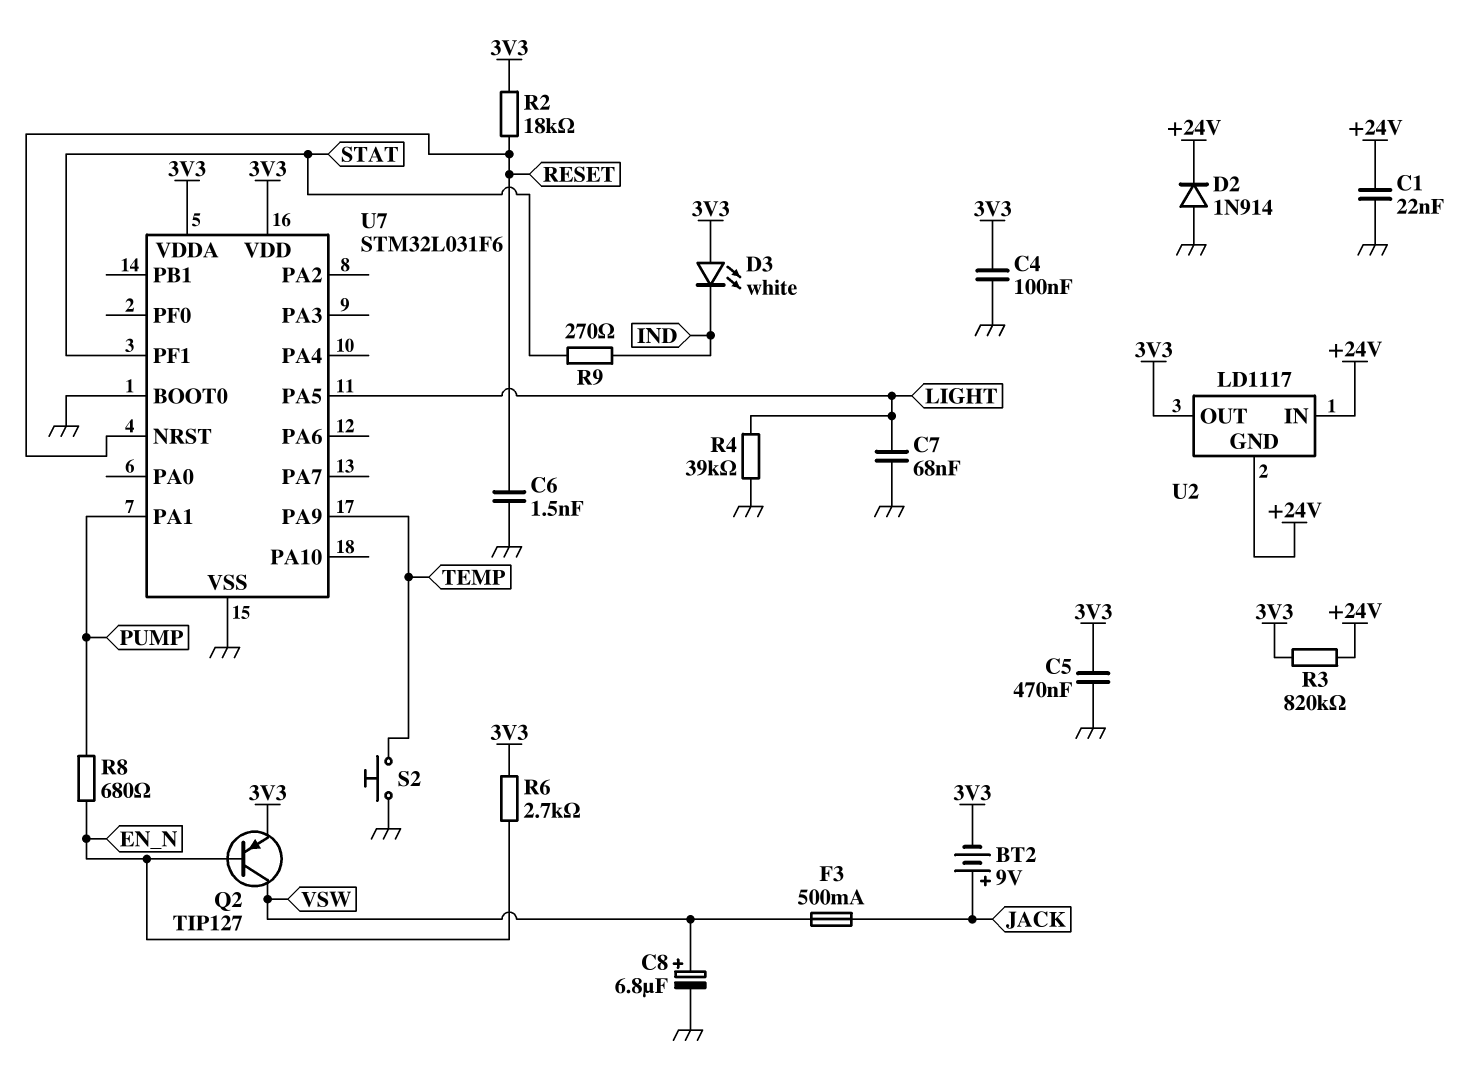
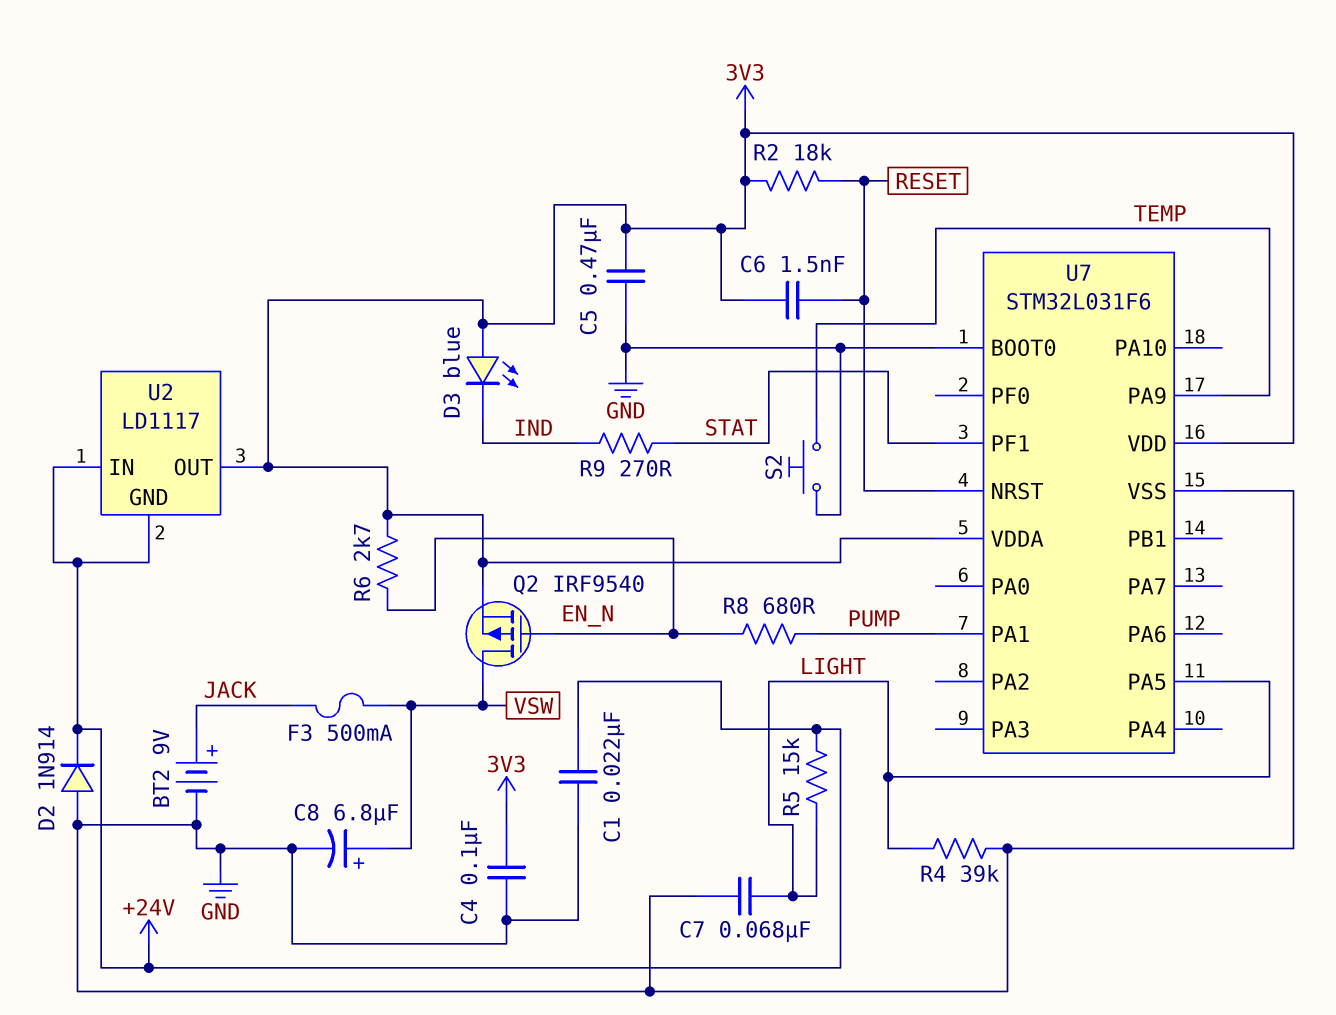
BT2: 9V (plus JACK, minus 3V3) -> 9V (plus JACK, minus GND)
C6: 1.5nF (GND, RESET) -> 1.5nF (3V3, RESET)
D3: LED white (A 3V3, K IND) -> LED blue (A 3V3, K IND)
Q2: PNP TIP127 (B EN_N, C VSW, E 3V3) -> PMOS IRF9540 (G EN_N, D VSW, S 3V3)
R3: 820k (+24V, 3V3) -> none
R5: none -> 15k (+24V, LIGHT)

